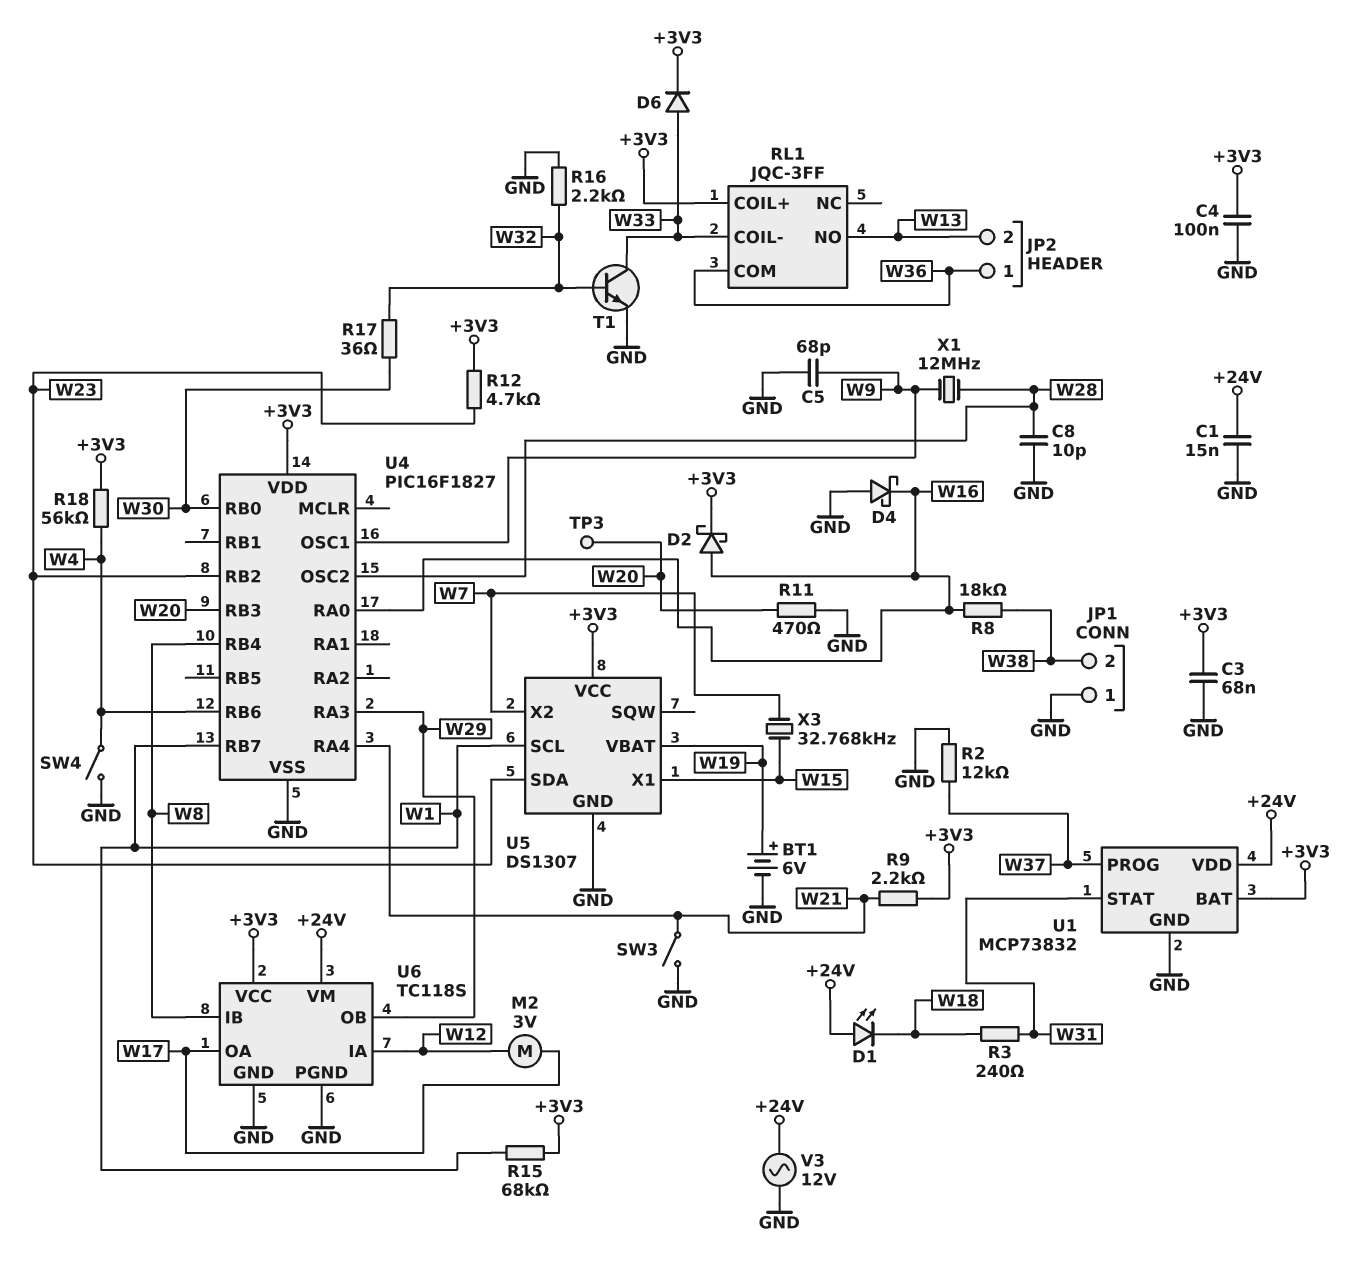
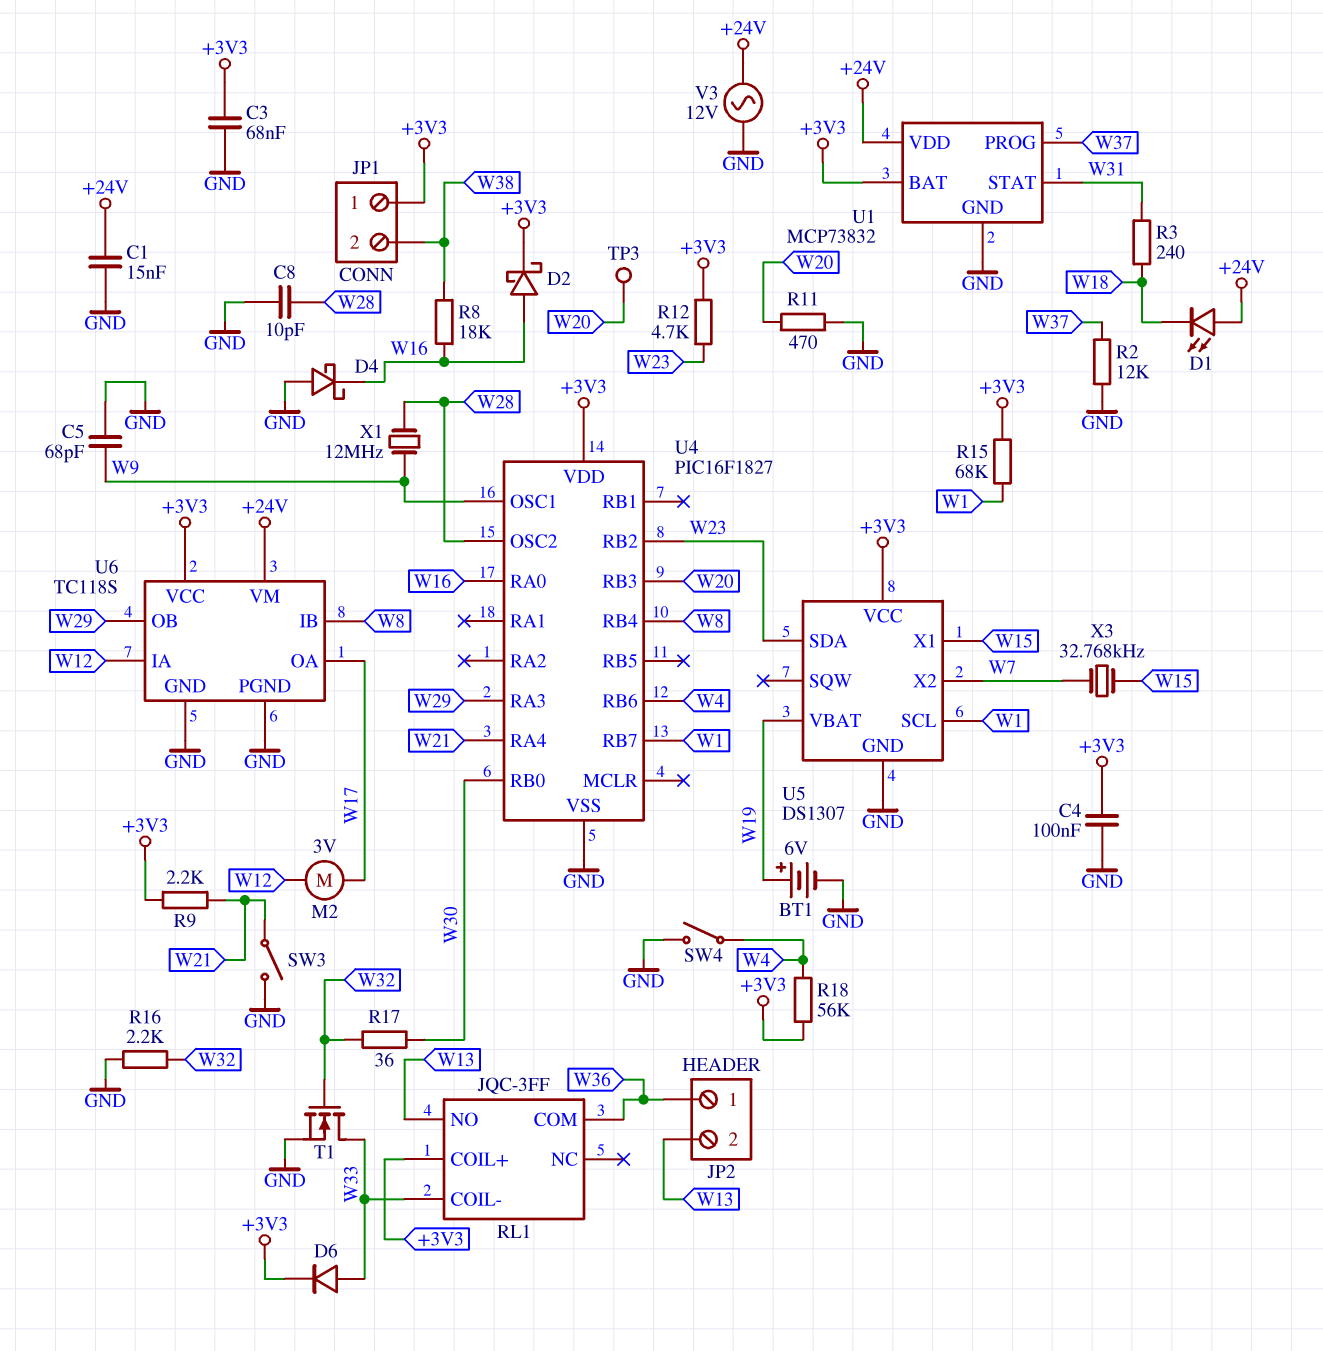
JP1 pin 1: GND -> +3V3
T1: NPN (B W32, C W33, E GND) -> NMOS (G W32, D W33, S GND)

